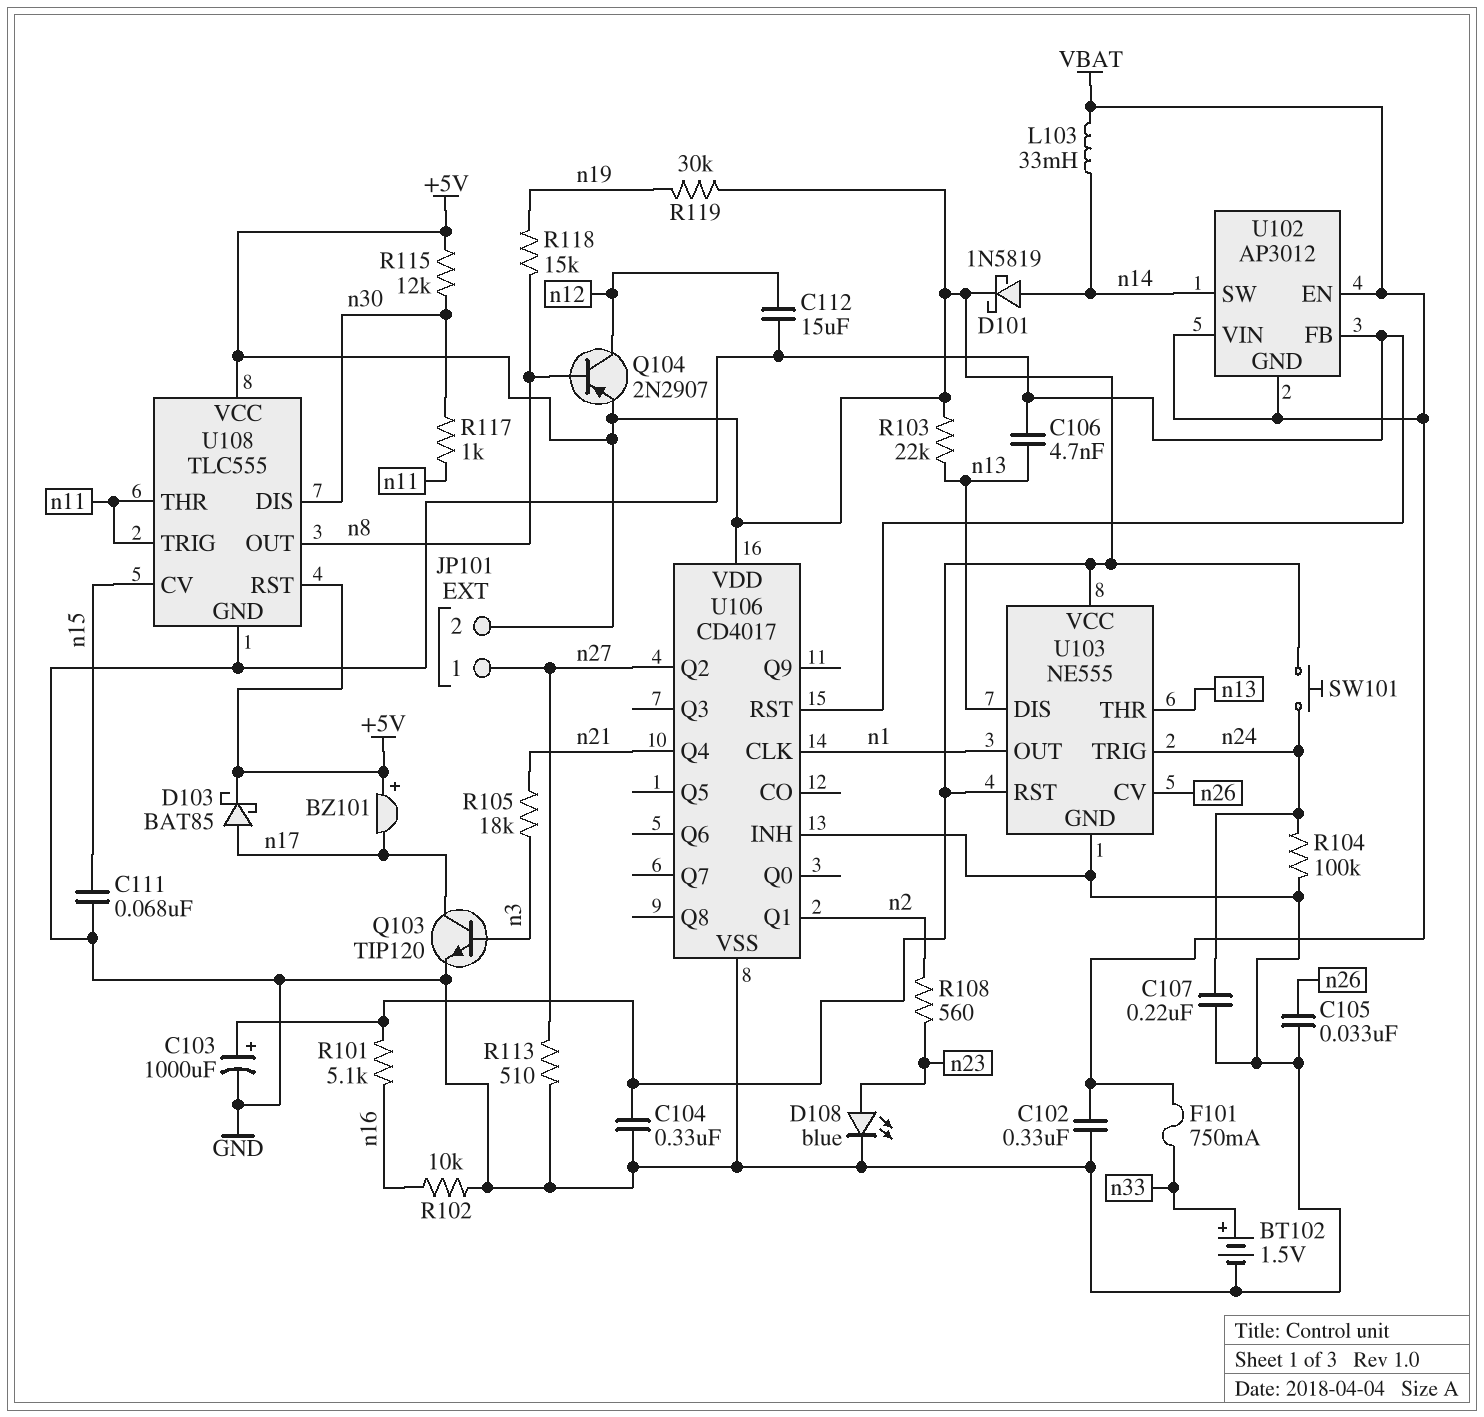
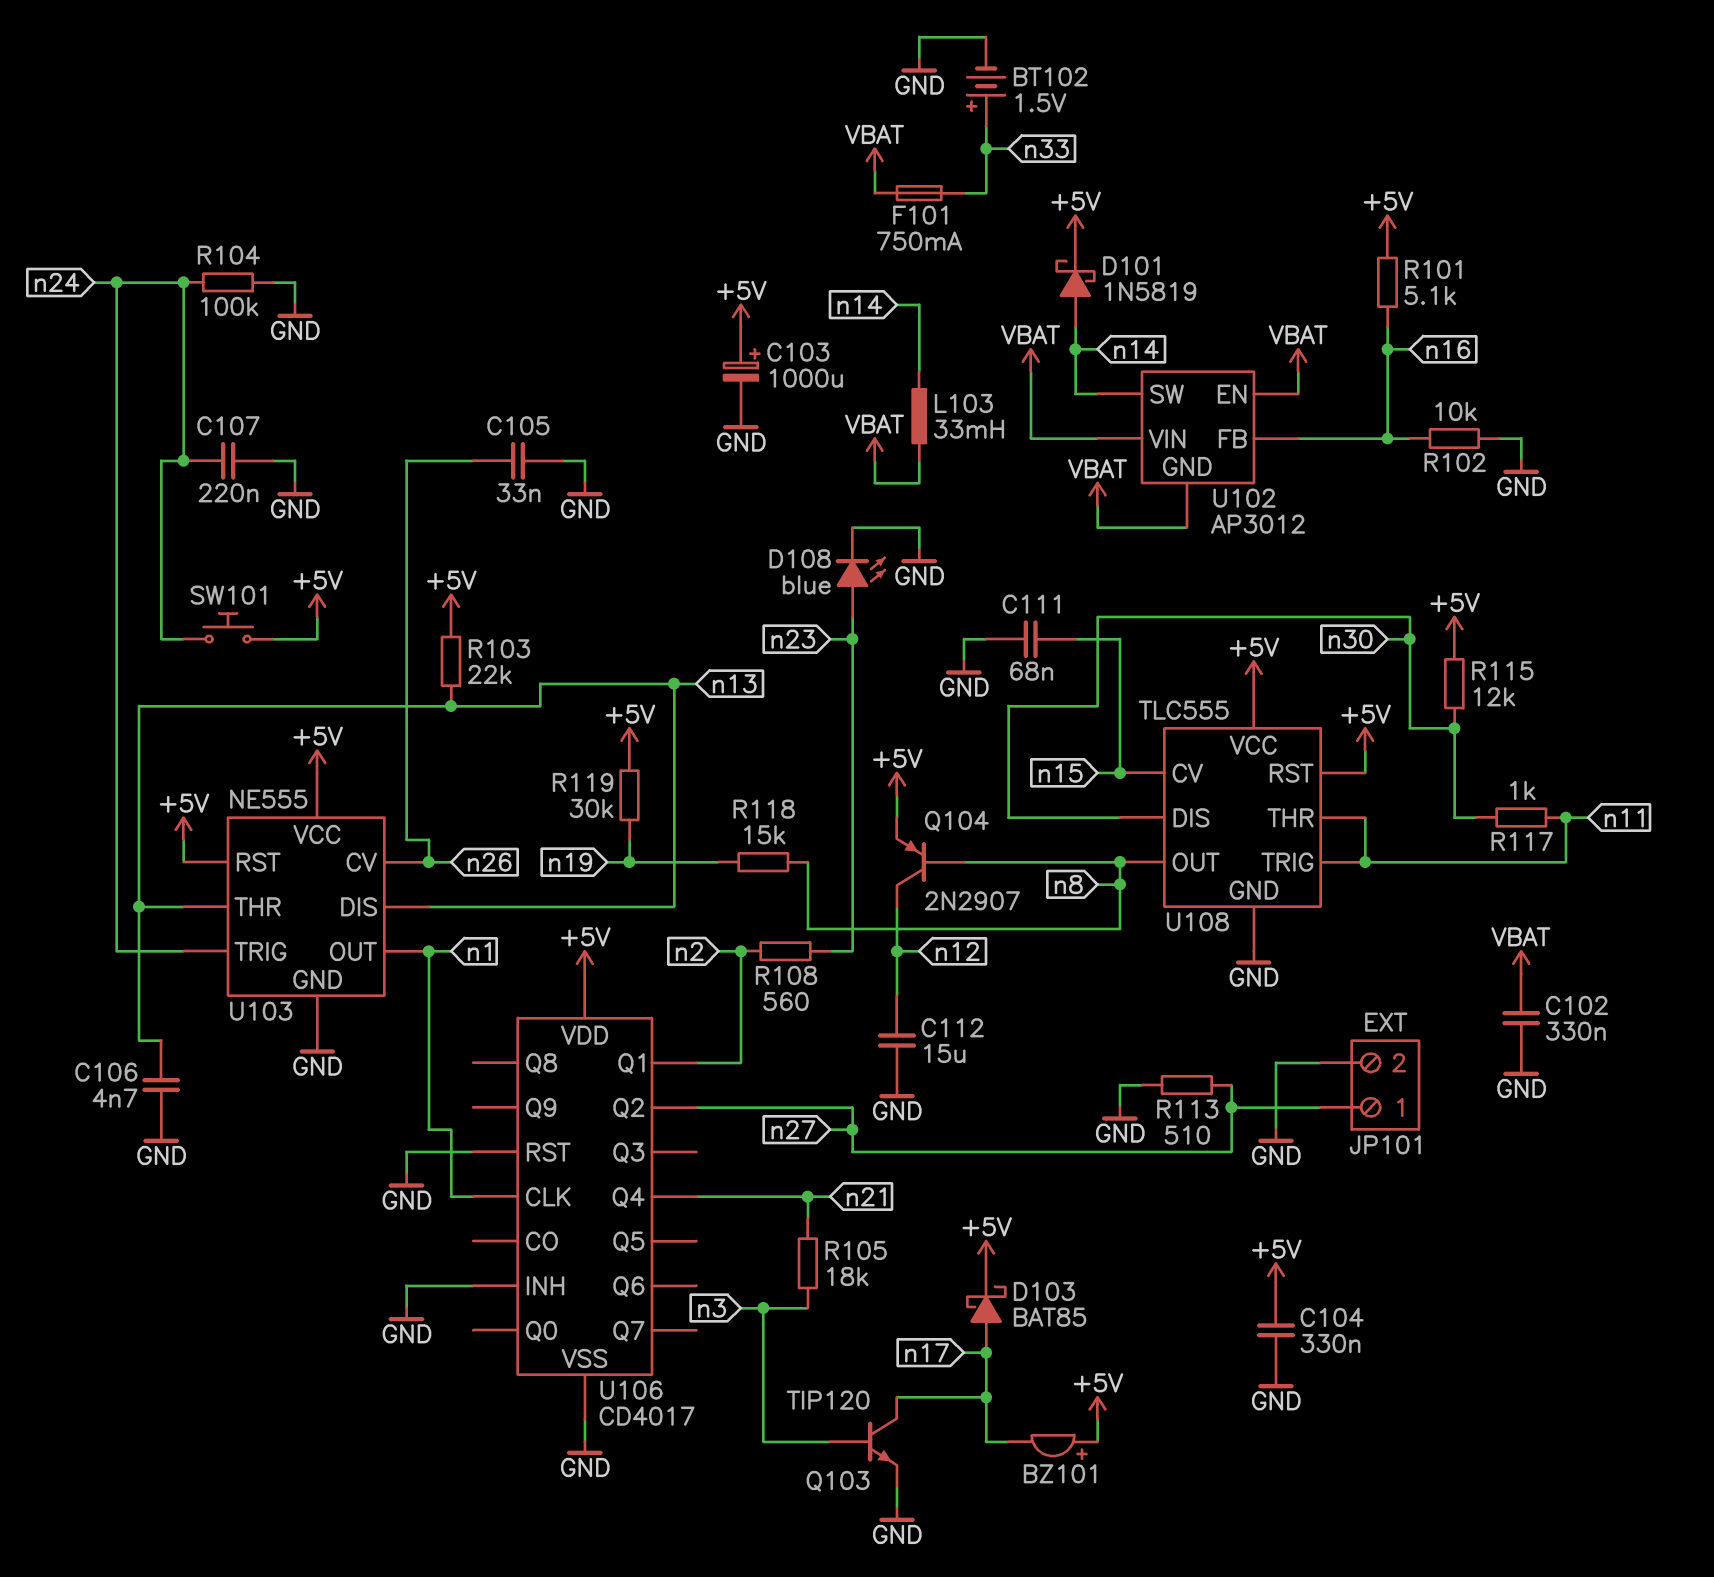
JP101 pin 2: +5V -> GND
U102 pin FB: GND -> n16

